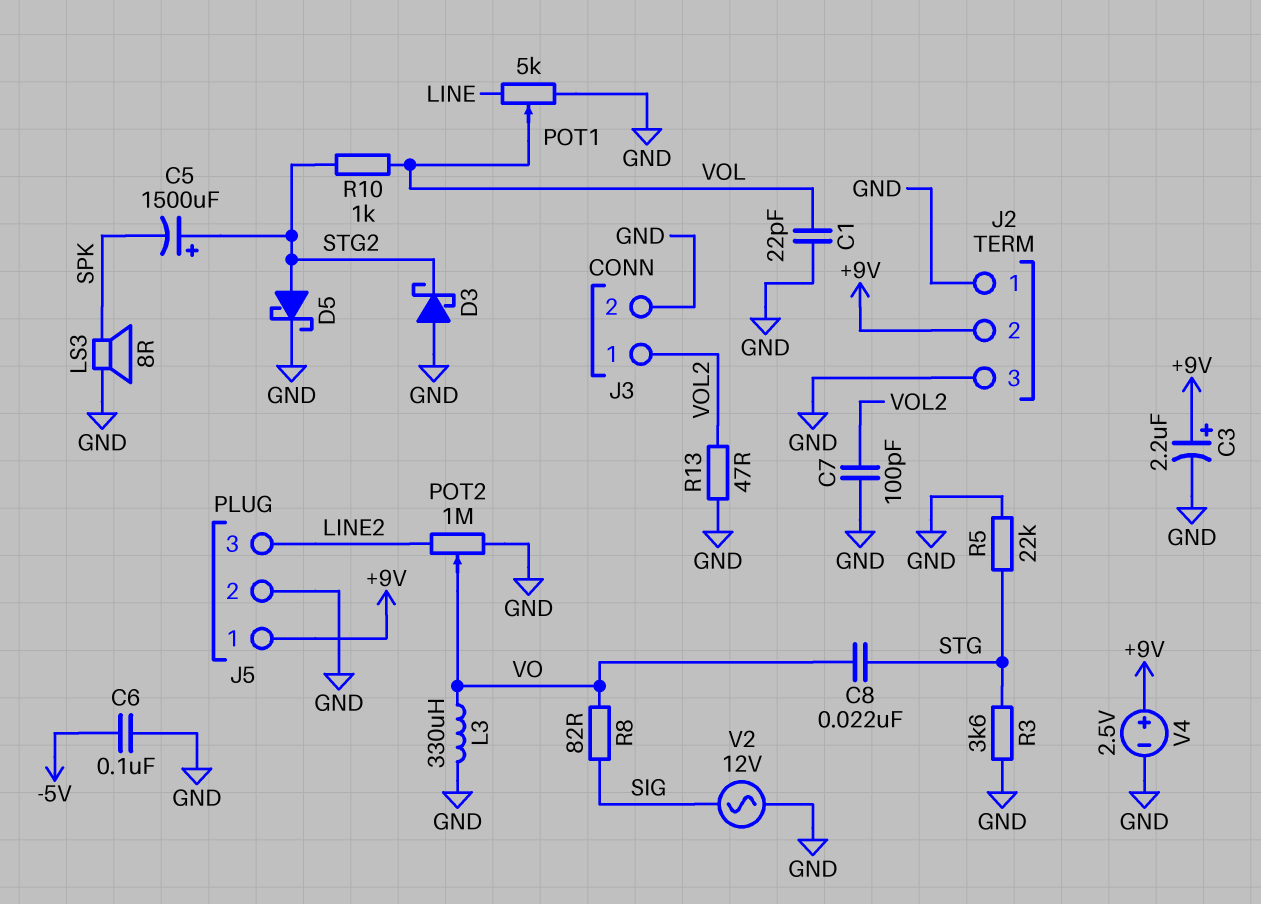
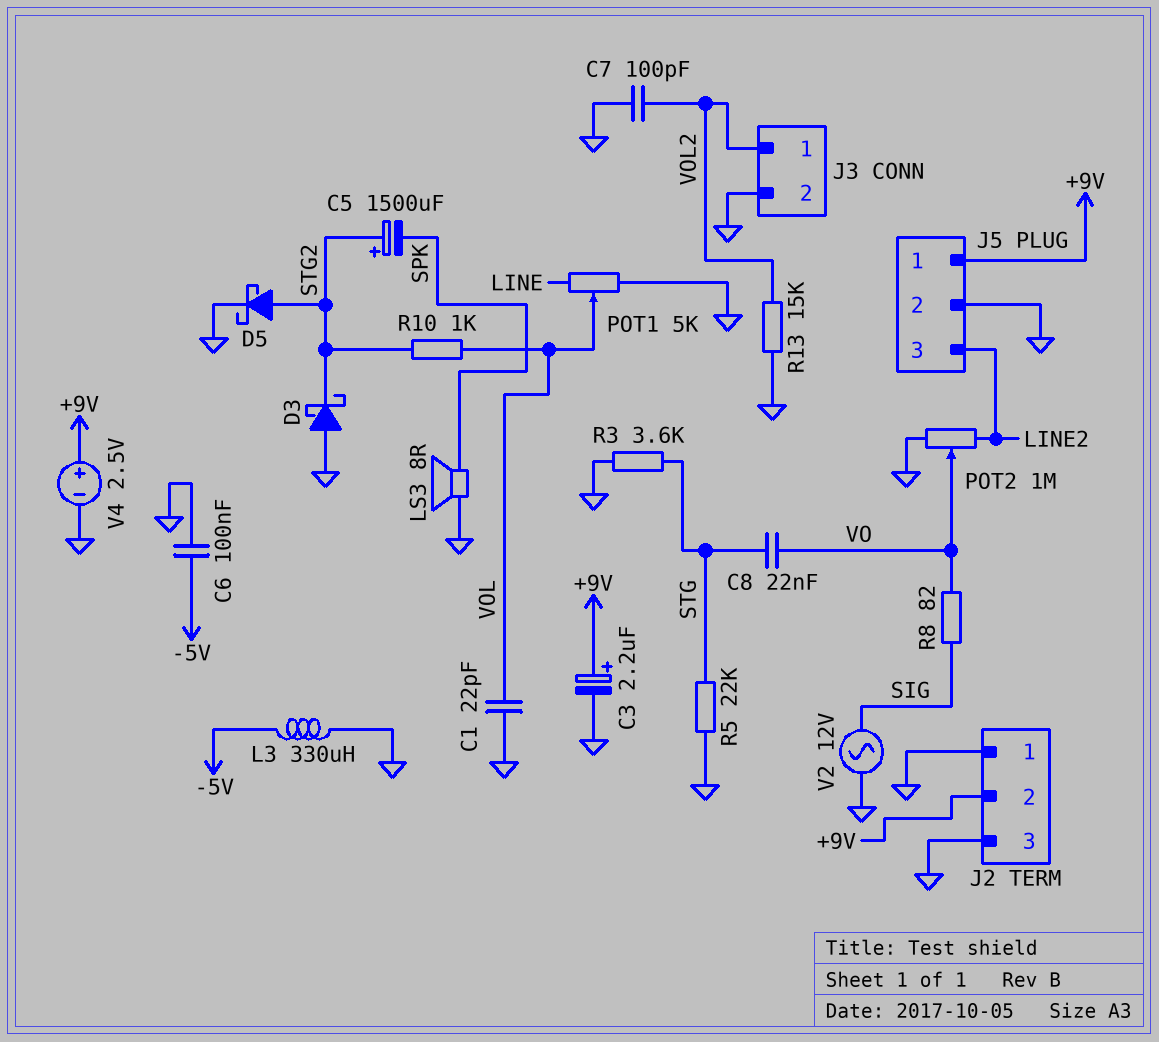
L3: 330uH (GND, VO) -> 330uH (-5V, GND)
R13: 47 (GND, VOL2) -> 15k (GND, VOL2)

